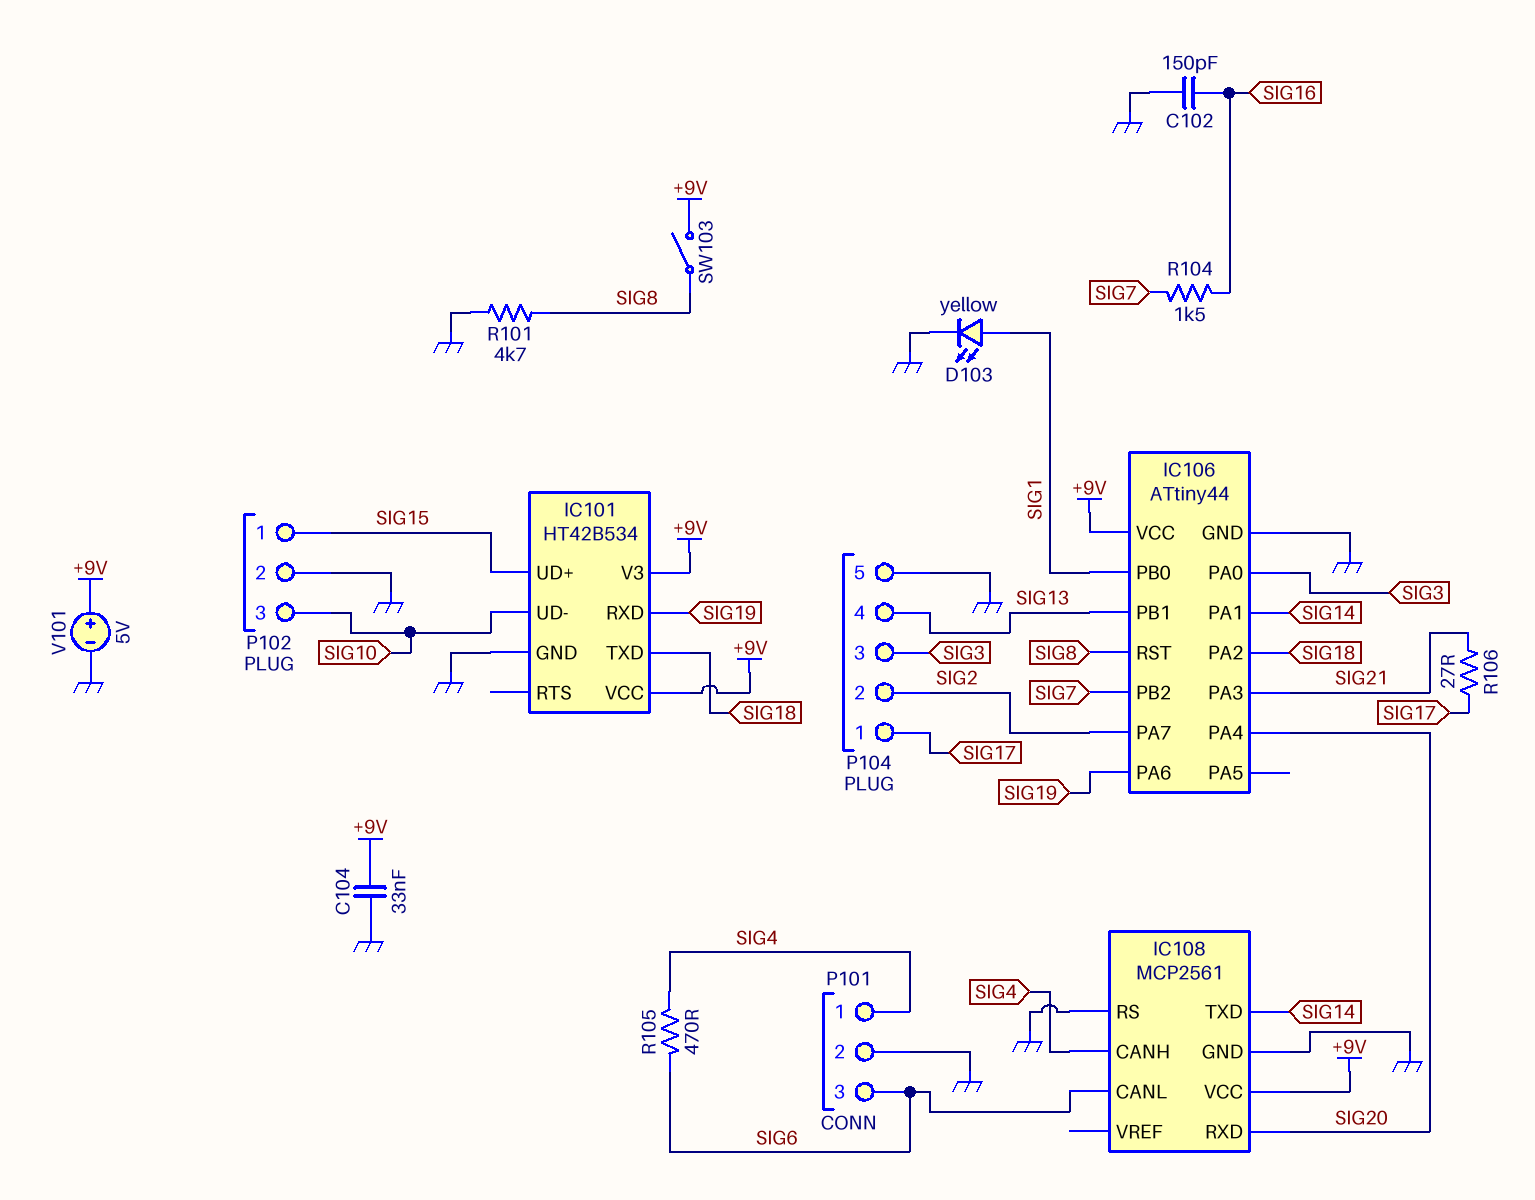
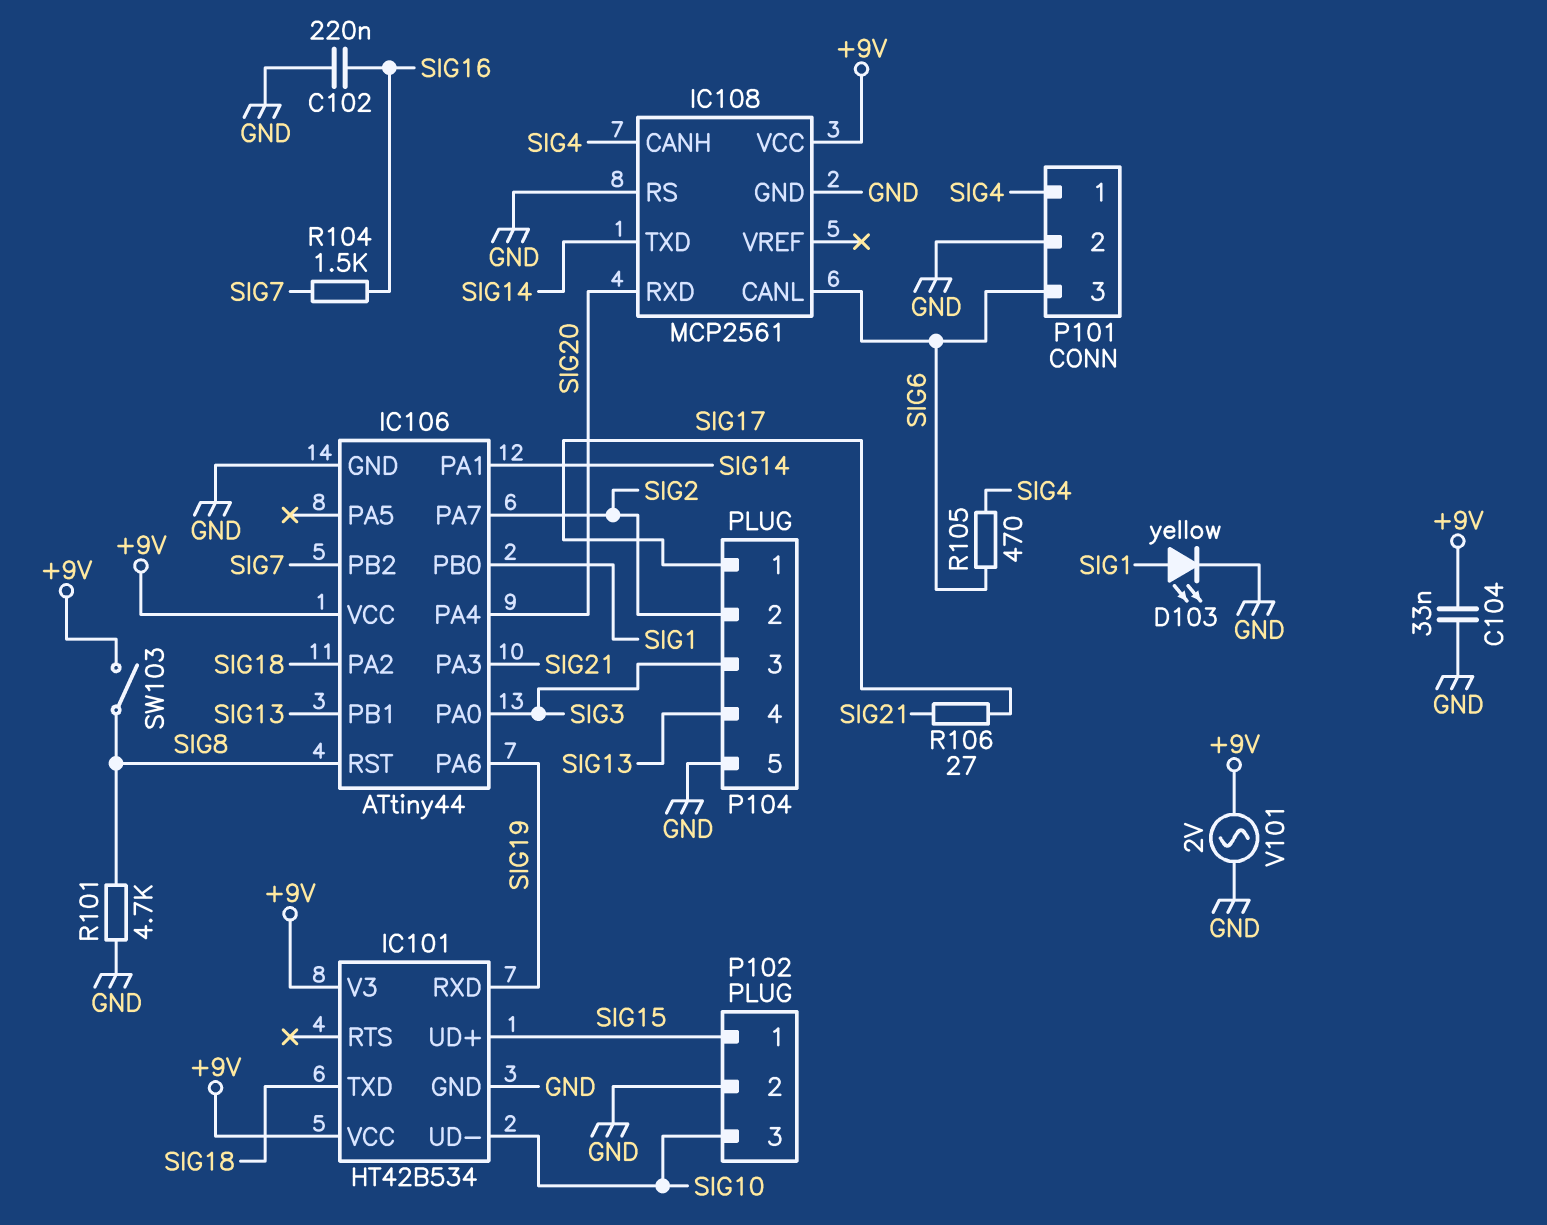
C102: 150pF (GND, SIG16) -> 220nF (GND, SIG16)
V101: 5V (plus +9V, minus GND) -> AC 2V (+9V, GND)

